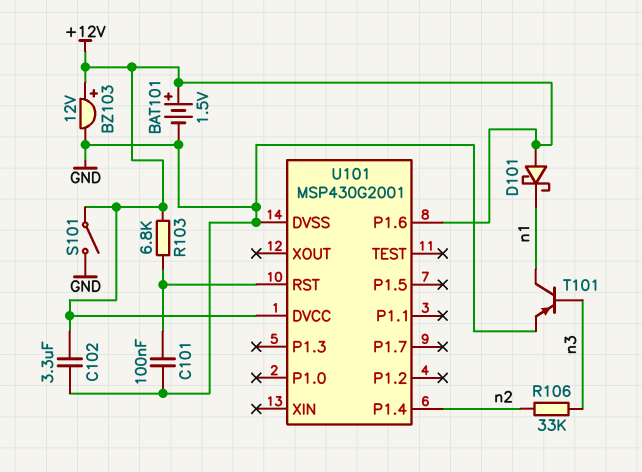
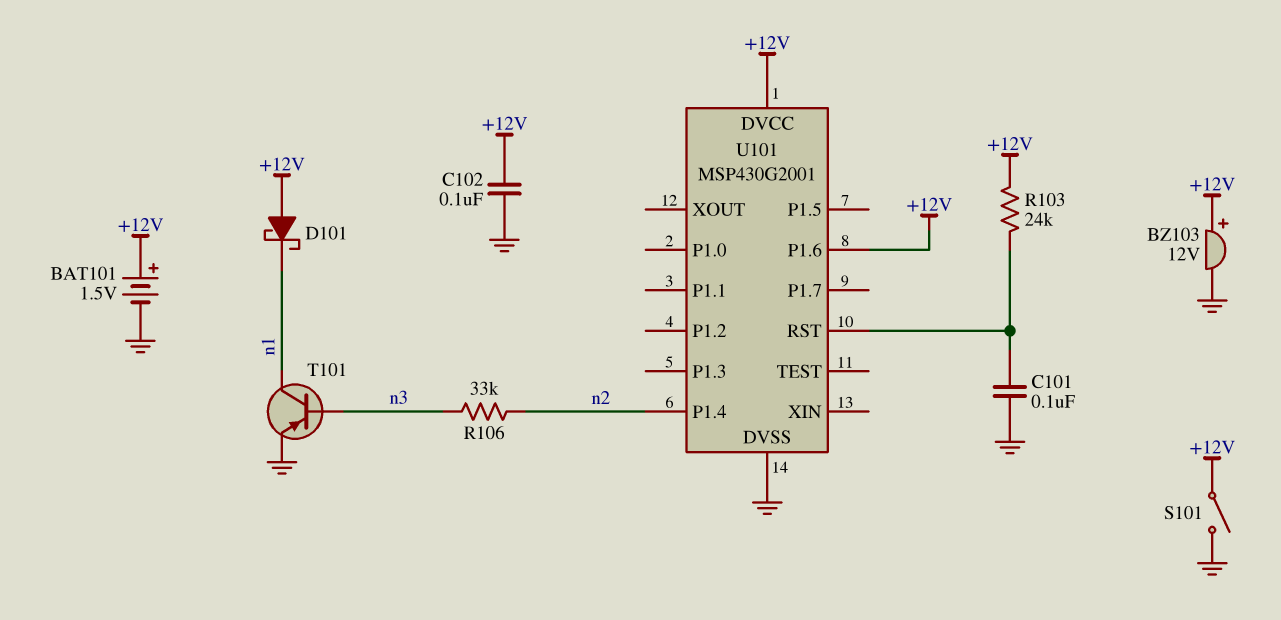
C102: 3.3uF (+12V, GND) -> 100nF (+12V, GND)
R103: 6.8k (+12V, U101/RST) -> 24k (+12V, U101/RST)

